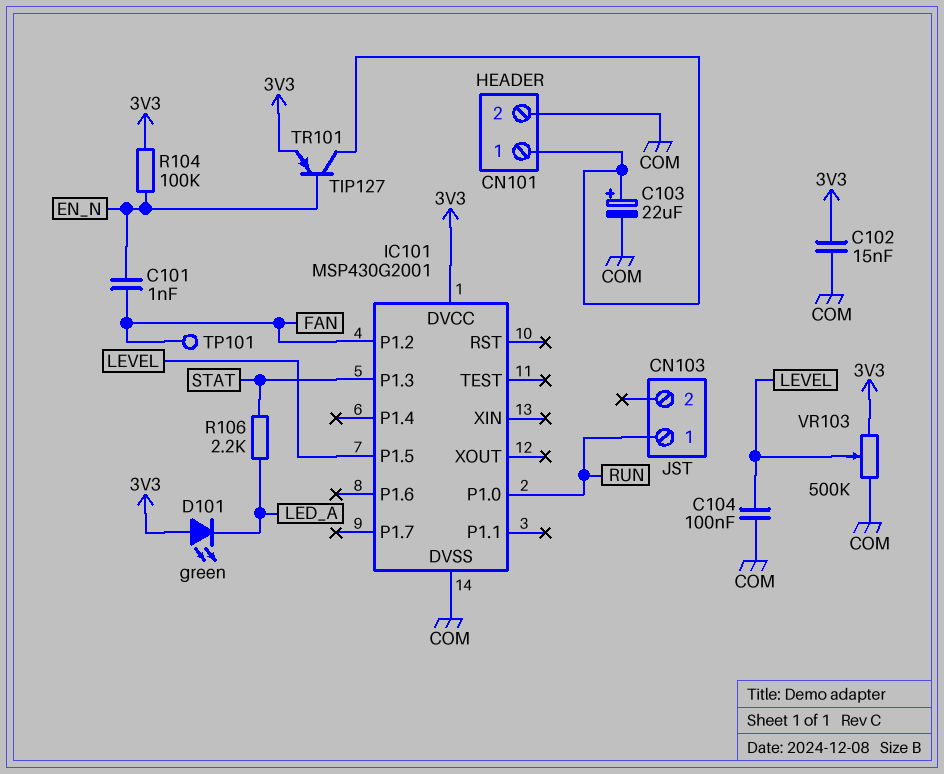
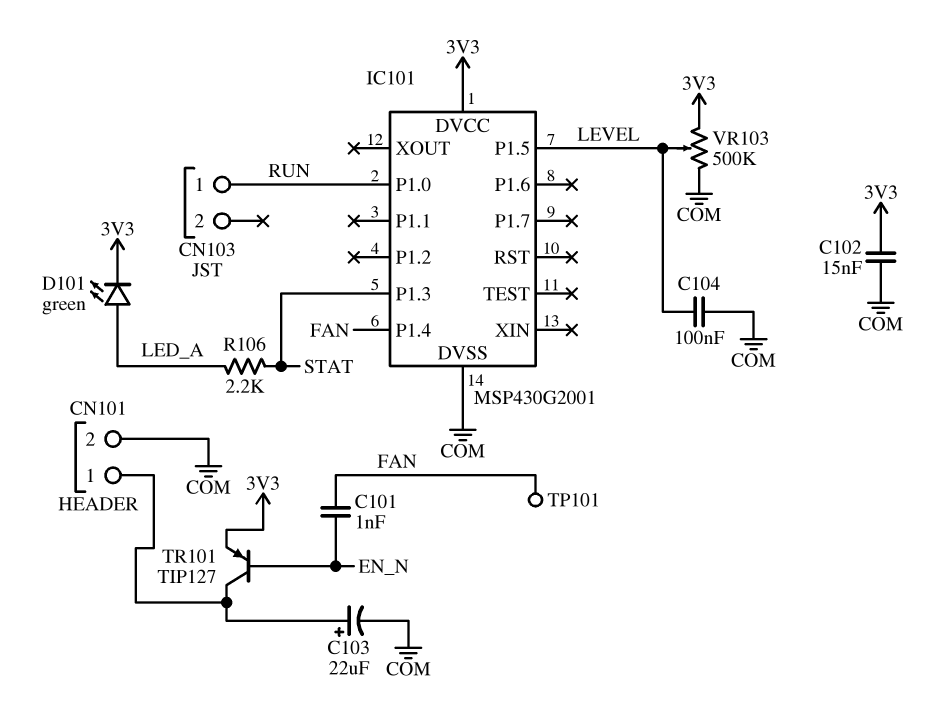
D101: LED green (A 3V3, K LED_A) -> LED green (A LED_A, K 3V3)
IC101 pin P1.2: FAN -> none
IC101 pin P1.4: none -> FAN
R104: 100k (3V3, EN_N) -> none

